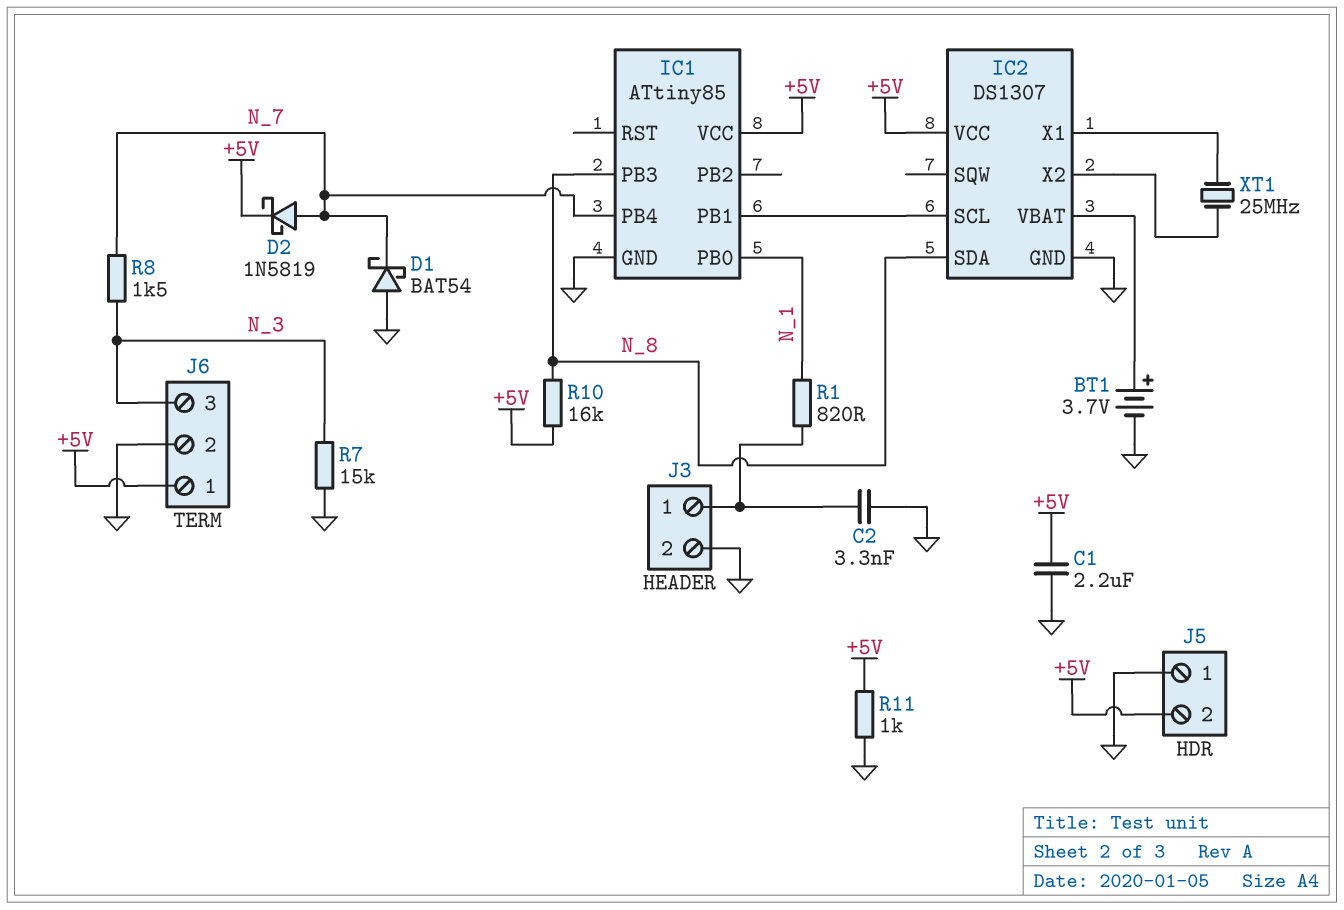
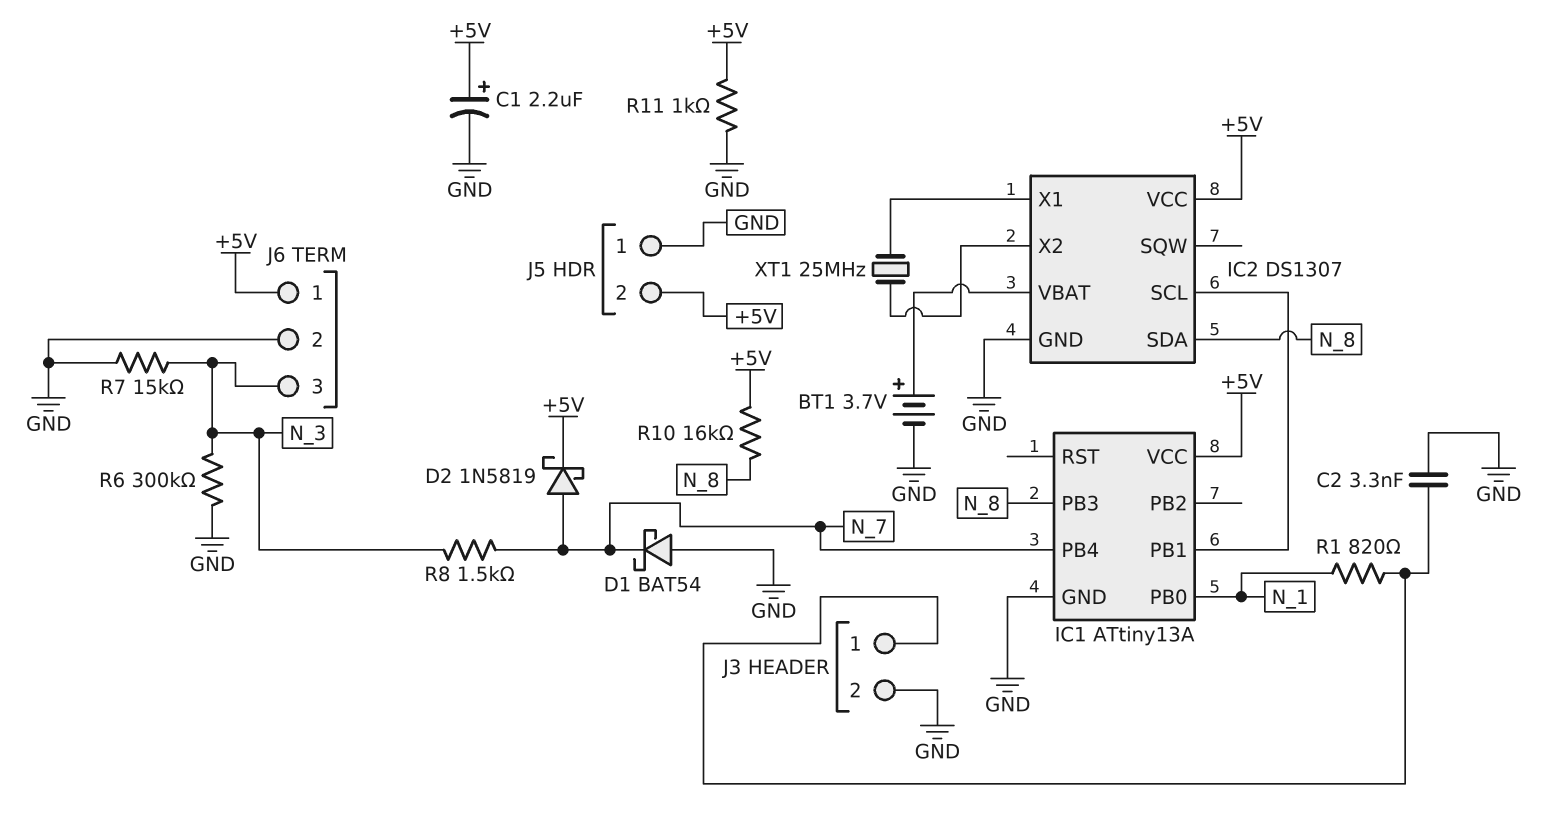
C1: 2.2uF (+5V, GND) -> 2.2uF (plus +5V, minus GND)
IC1: ATtiny85 -> ATtiny13A
R6: none -> 300k (GND, N_3)

